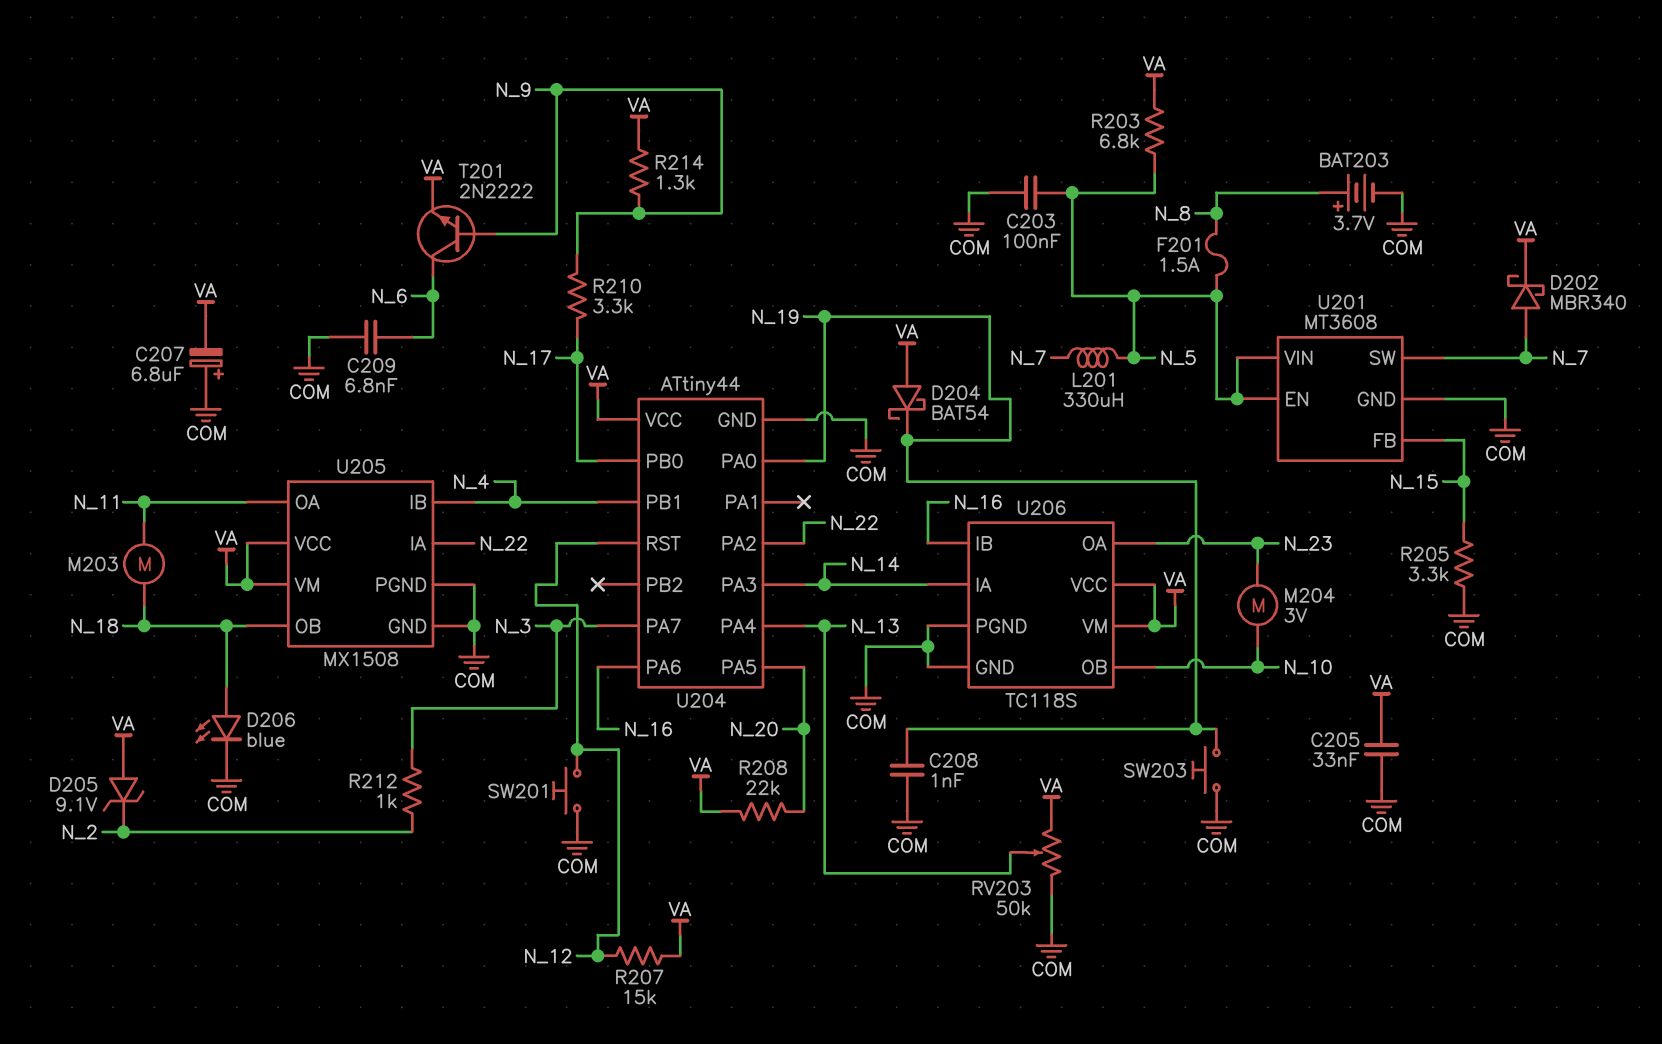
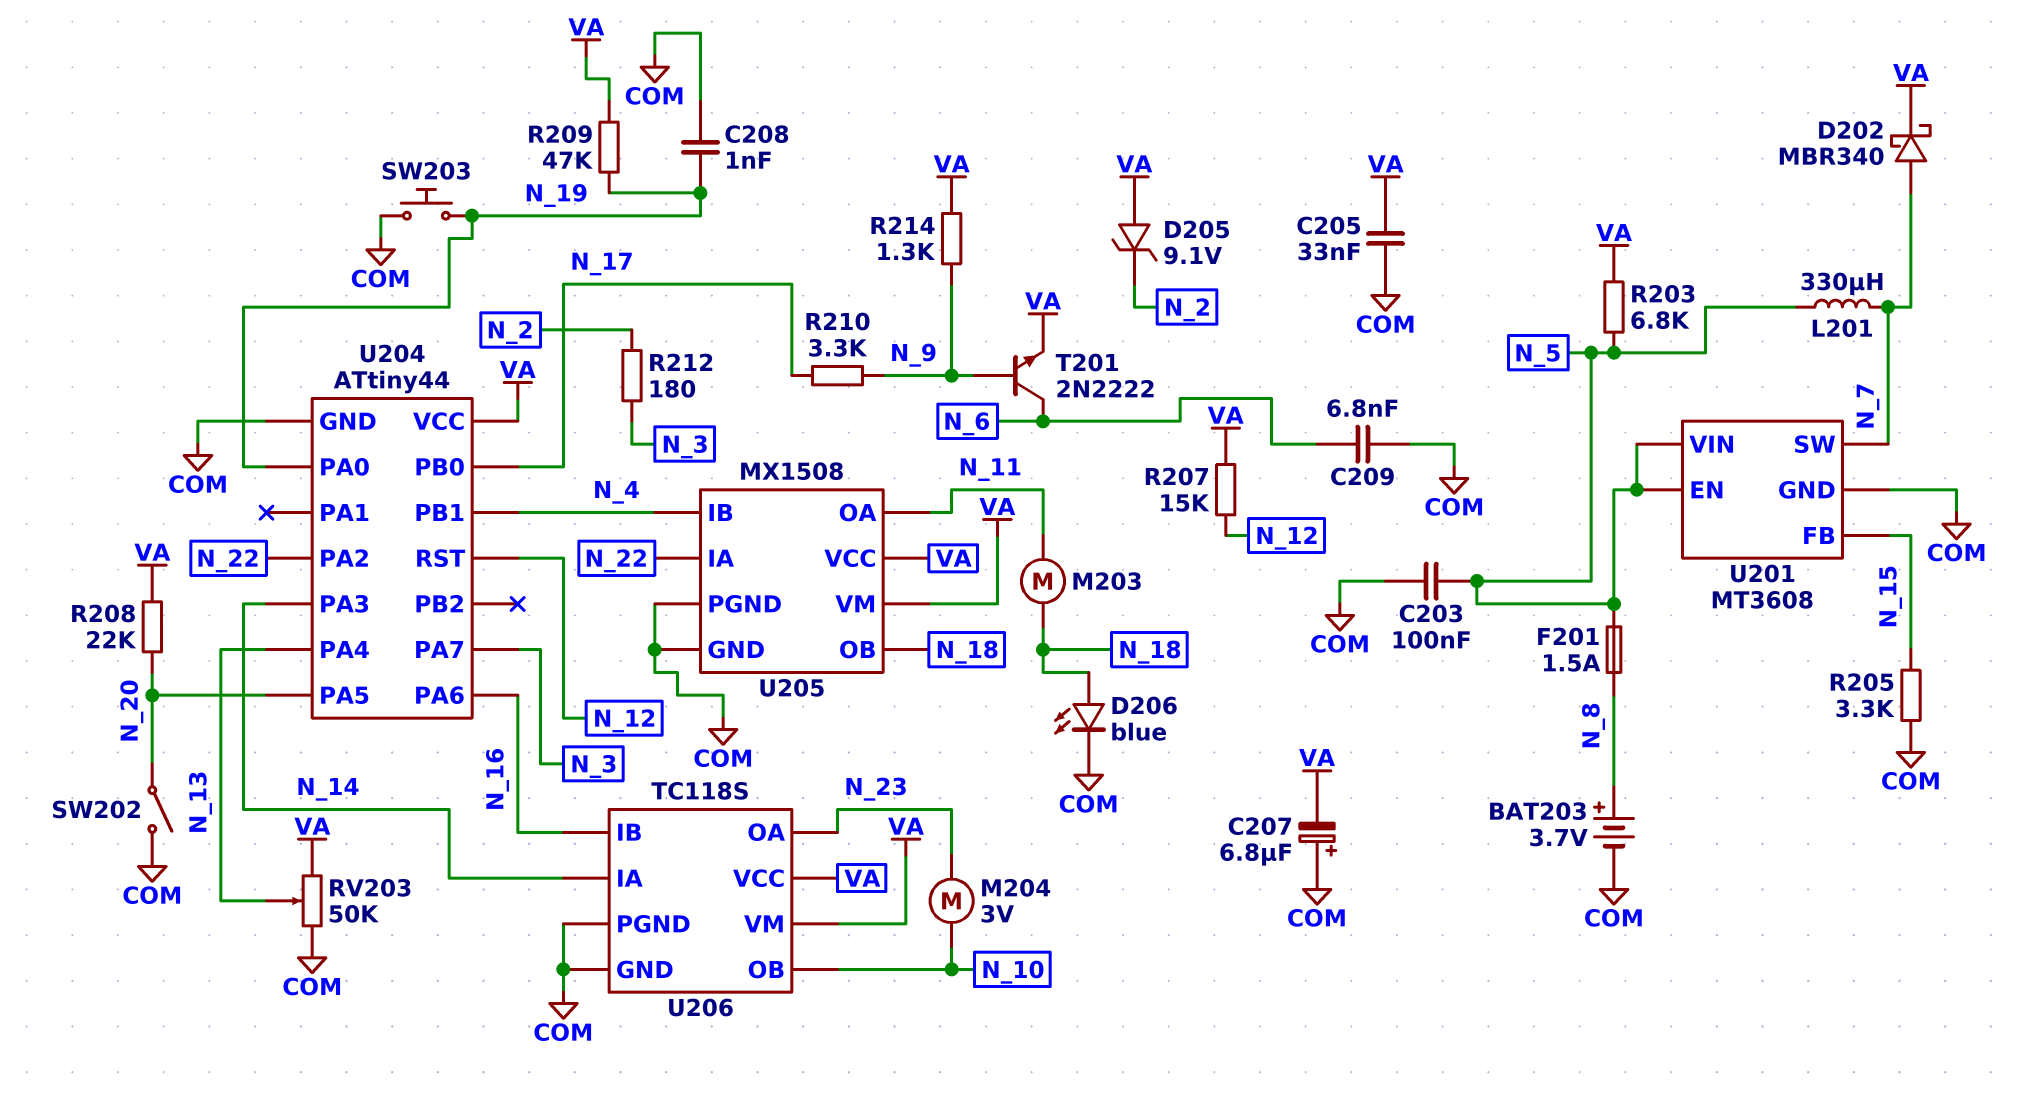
D204: schottky BAT54 (A VA, K N_19) -> none
R209: none -> 47k (N_19, VA)
R212: 1k (N_2, N_3) -> 180 (N_2, N_3)
SW201: button (COM, N_12) -> none
SW202: none -> switch (COM, N_20)

